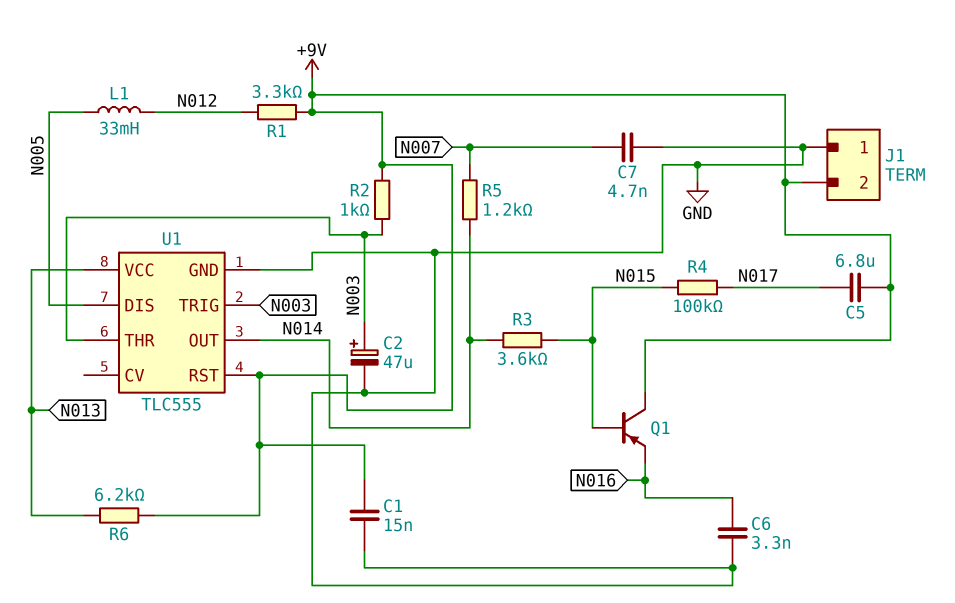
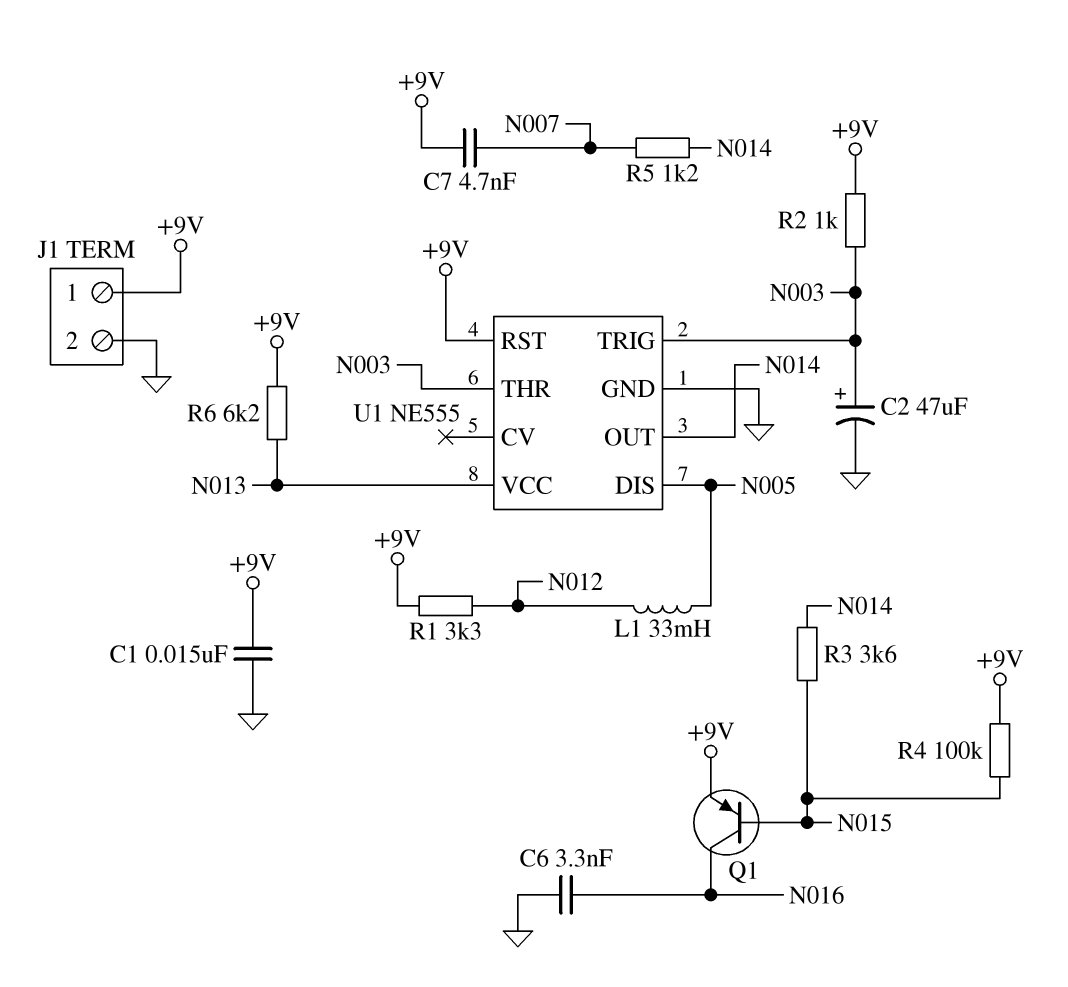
C5: 6.8uF (+9V, N017) -> none
C7: 4.7nF (GND, N007) -> 4.7nF (+9V, N007)
J1 pin 1: GND -> +9V
J1 pin 2: +9V -> GND
Q1: PNP (B N015, C +9V, E N016) -> PNP (B N015, C N016, E +9V)
R4: 100k (N015, N017) -> 100k (+9V, N015)
U1: TLC555 -> NE555

